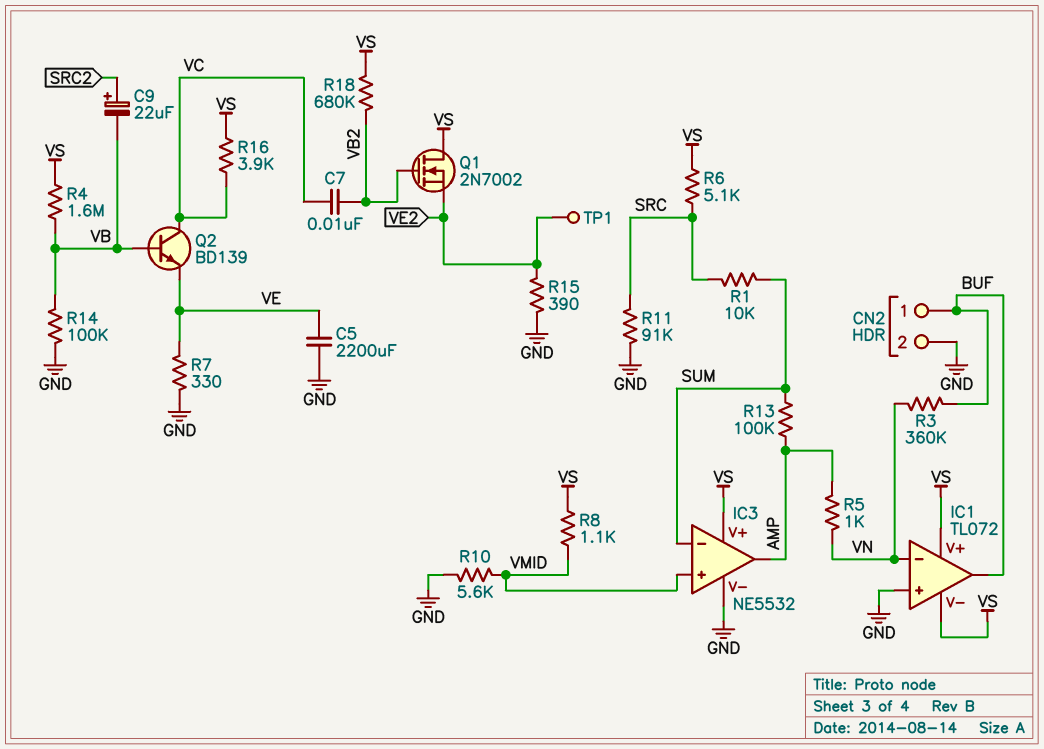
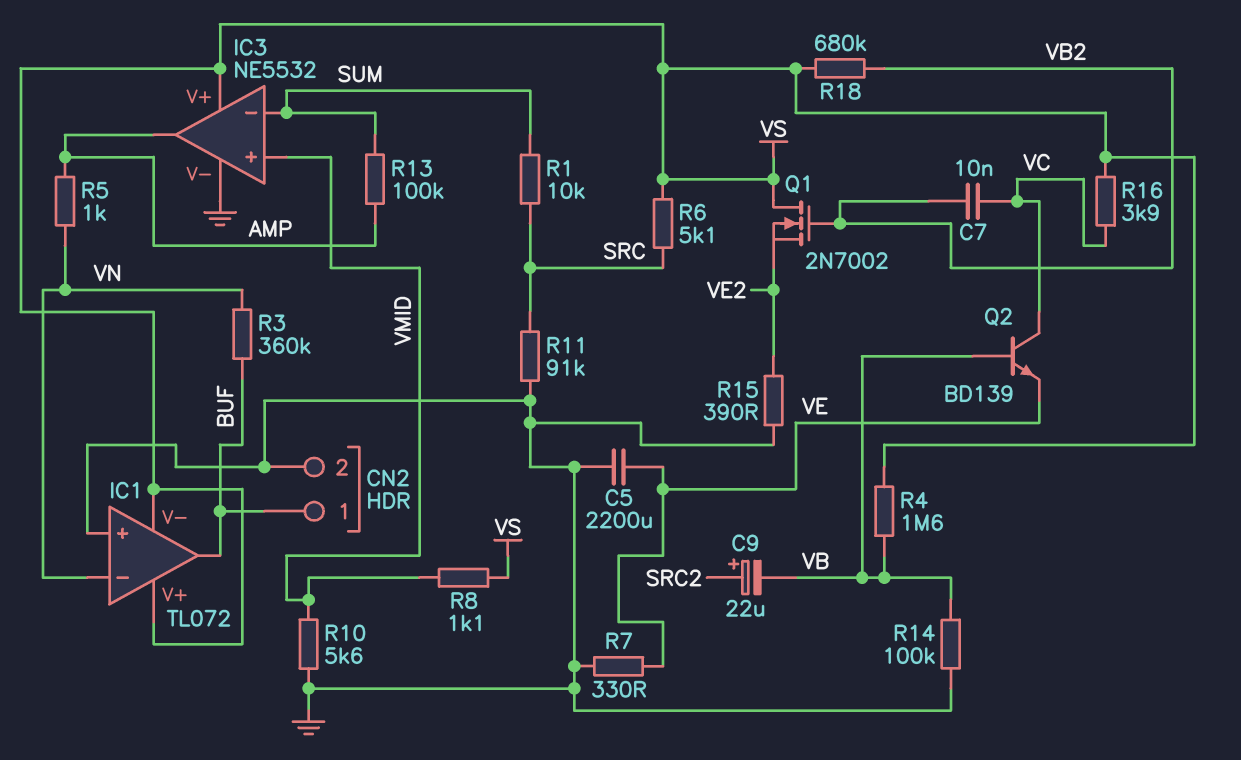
TP1: test point (VE2) -> none

